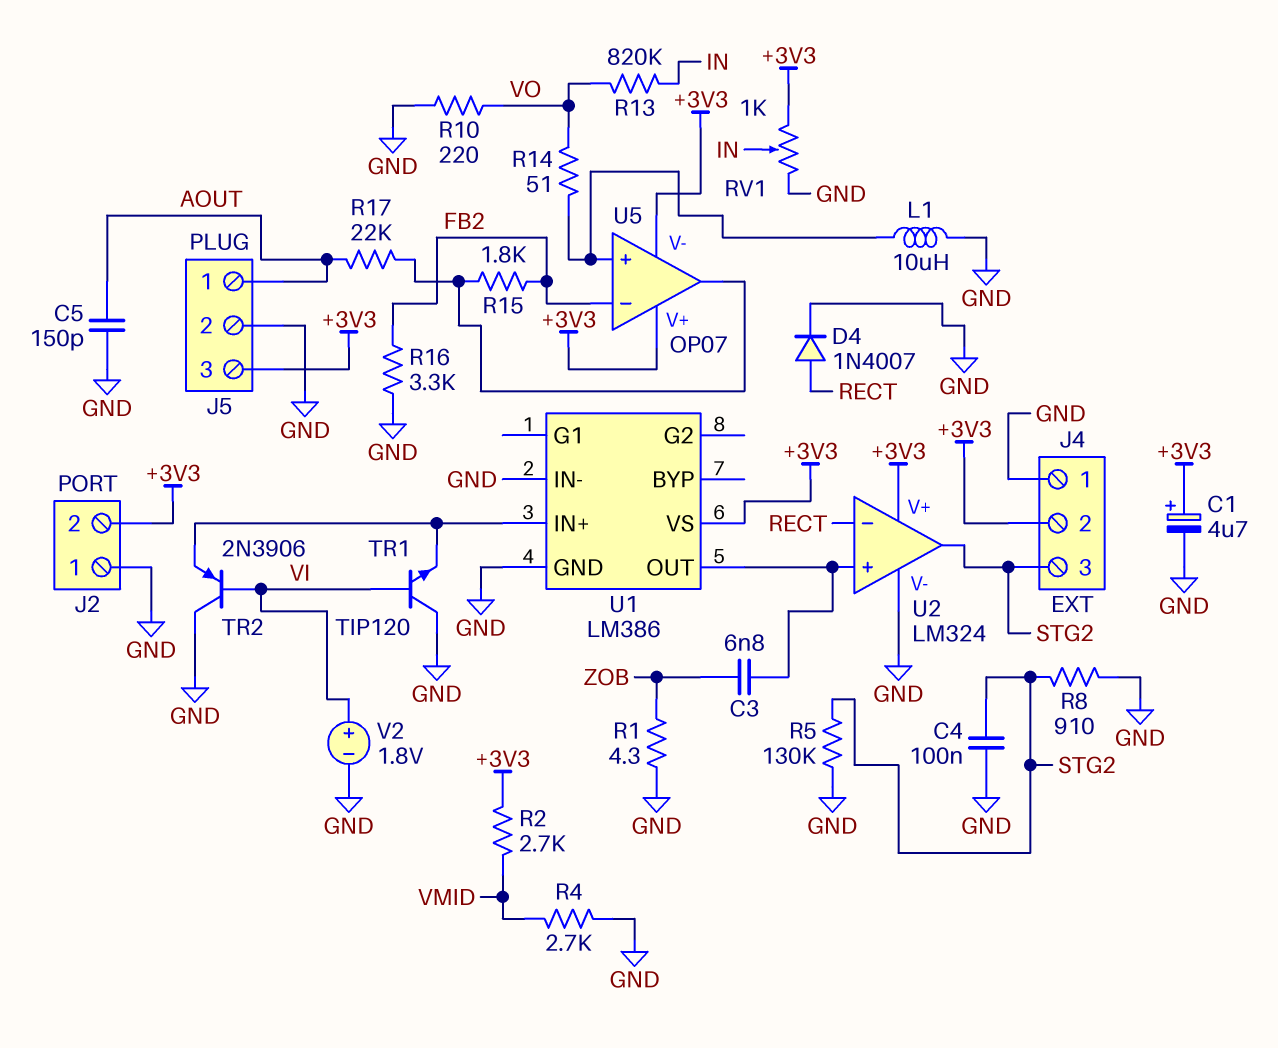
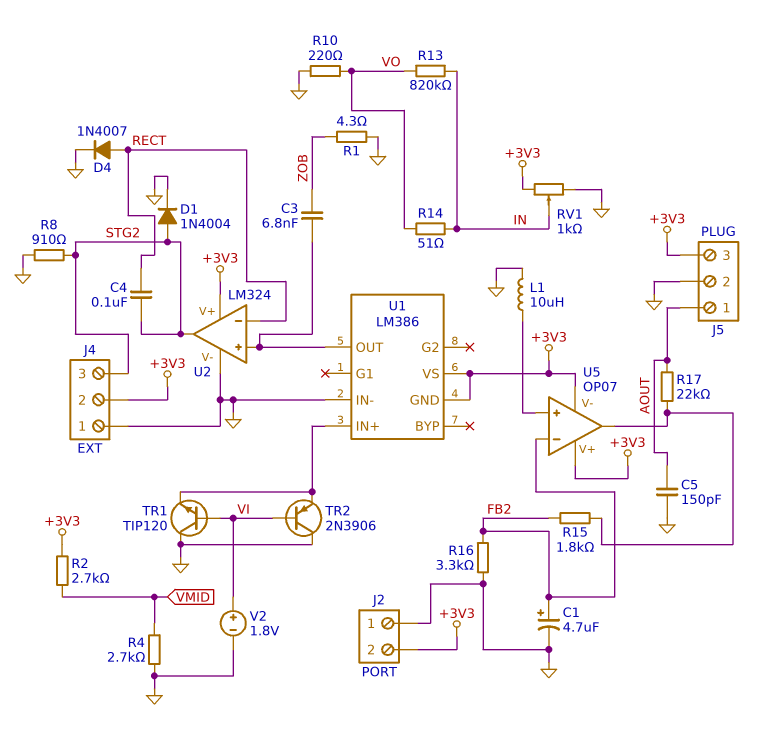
C1: 4.7uF (plus +3V3, minus GND) -> 4.7uF (plus FB2, minus GND)
C4: 100nF (GND, STG2) -> 100nF (RECT, STG2)
D1: none -> diode 1N4004 (A STG2, K GND)
R5: 130k (GND, STG2) -> none
R14: 51 (U5/in+, VO) -> 51 (IN, VO)
U1 pin GND: GND -> +3V3

